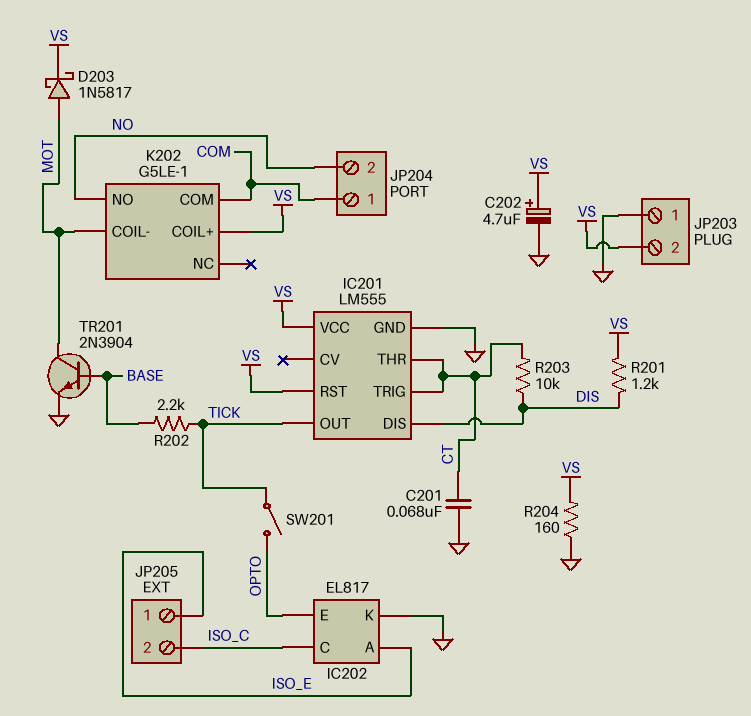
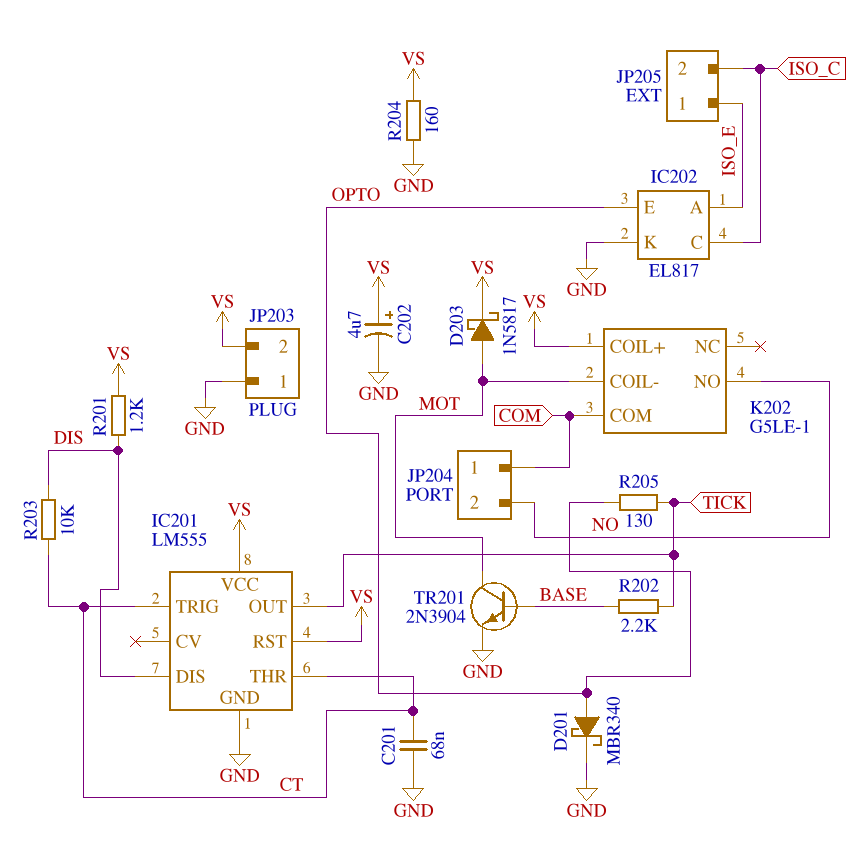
D201: none -> schottky MBR340 (A OPTO, K GND)
R205: none -> 130 (OPTO, TICK)
SW201: switch (OPTO, TICK) -> none

